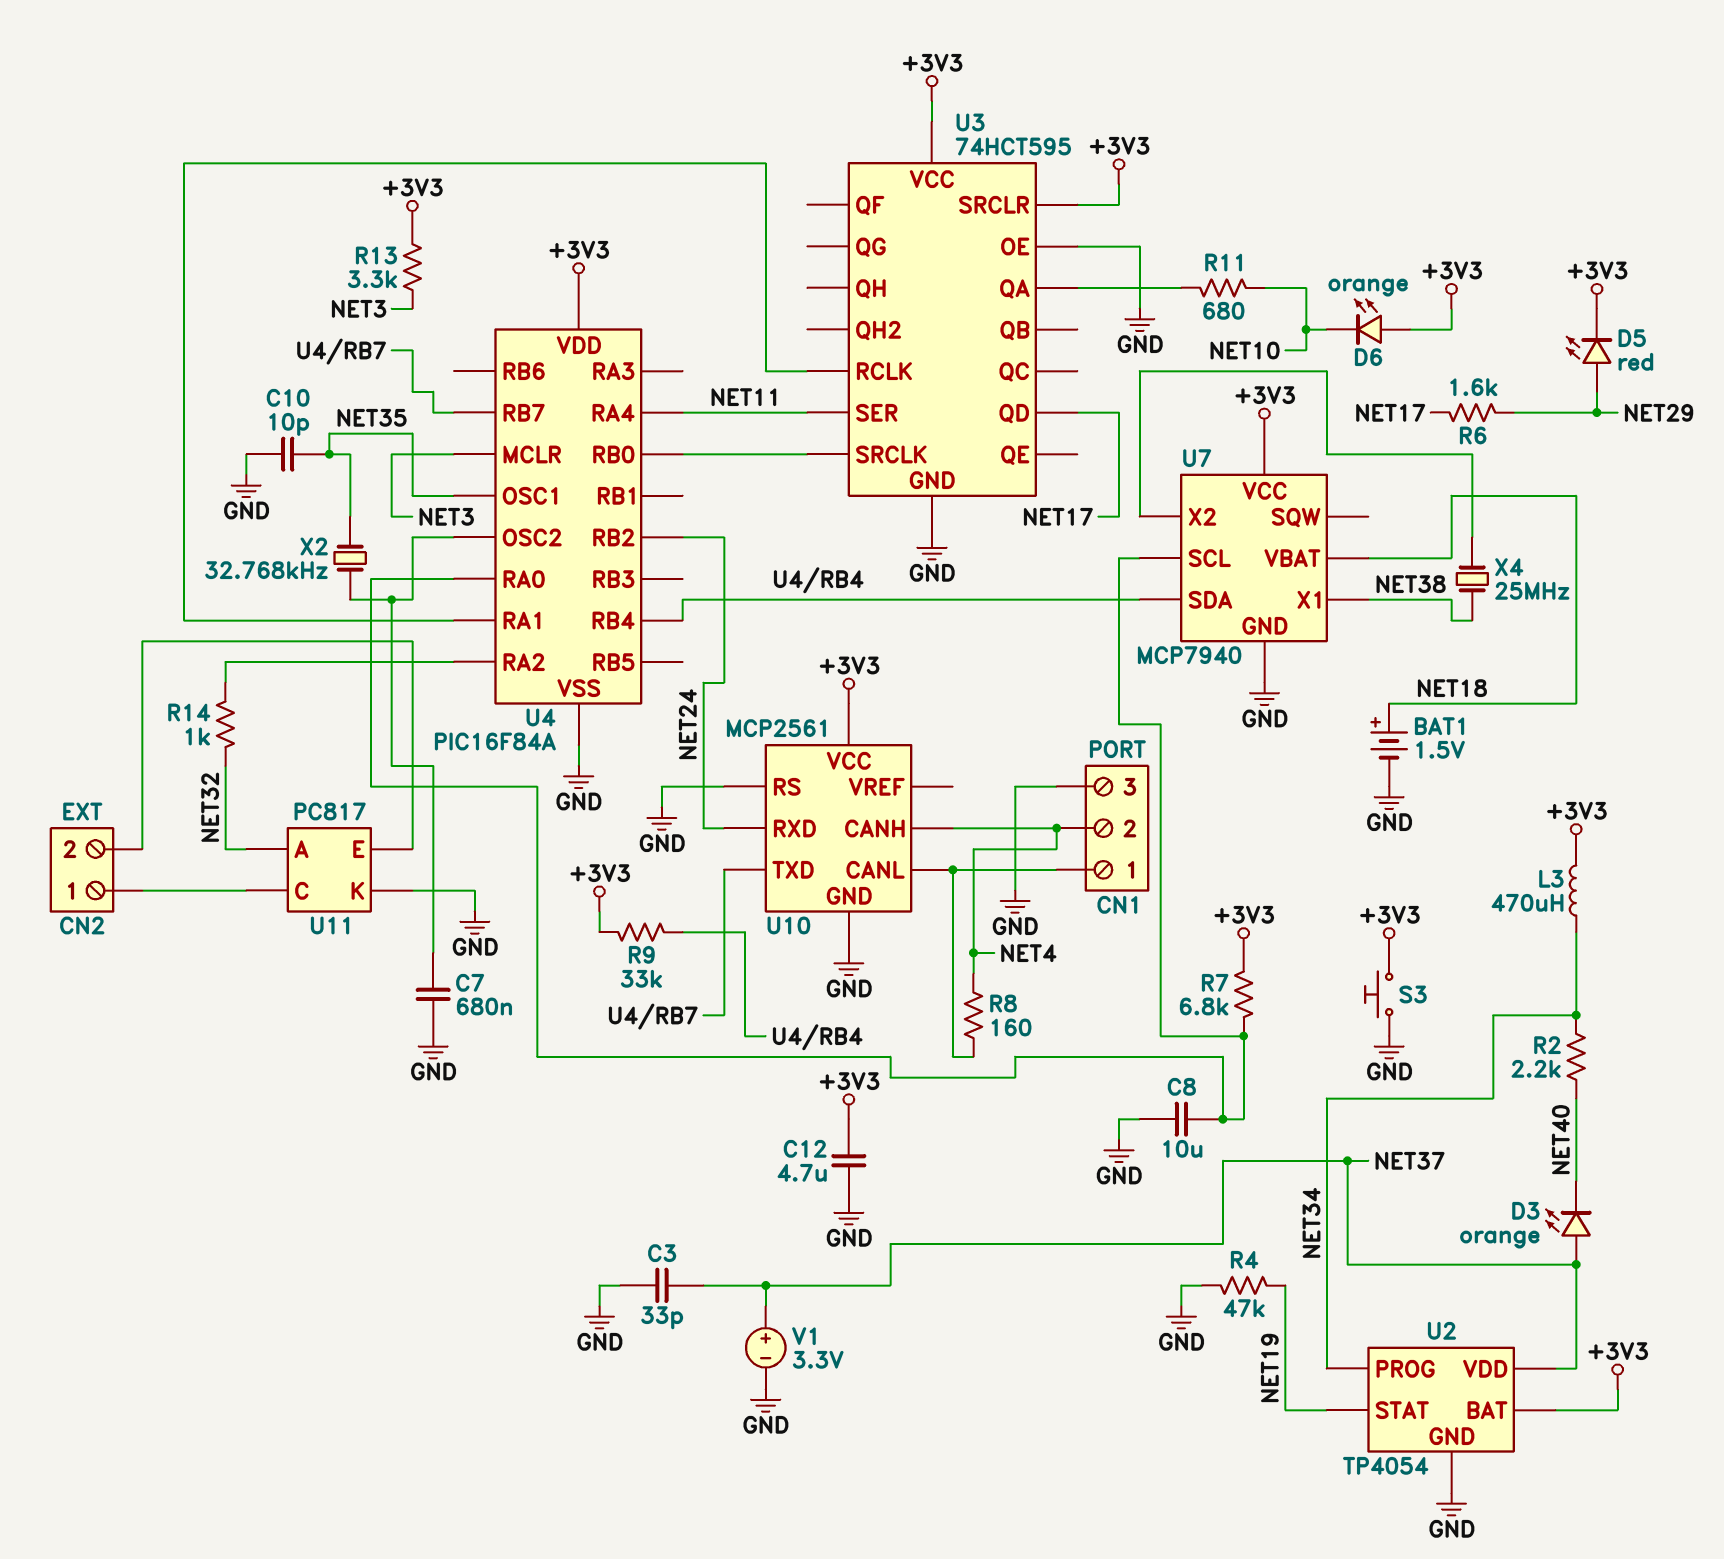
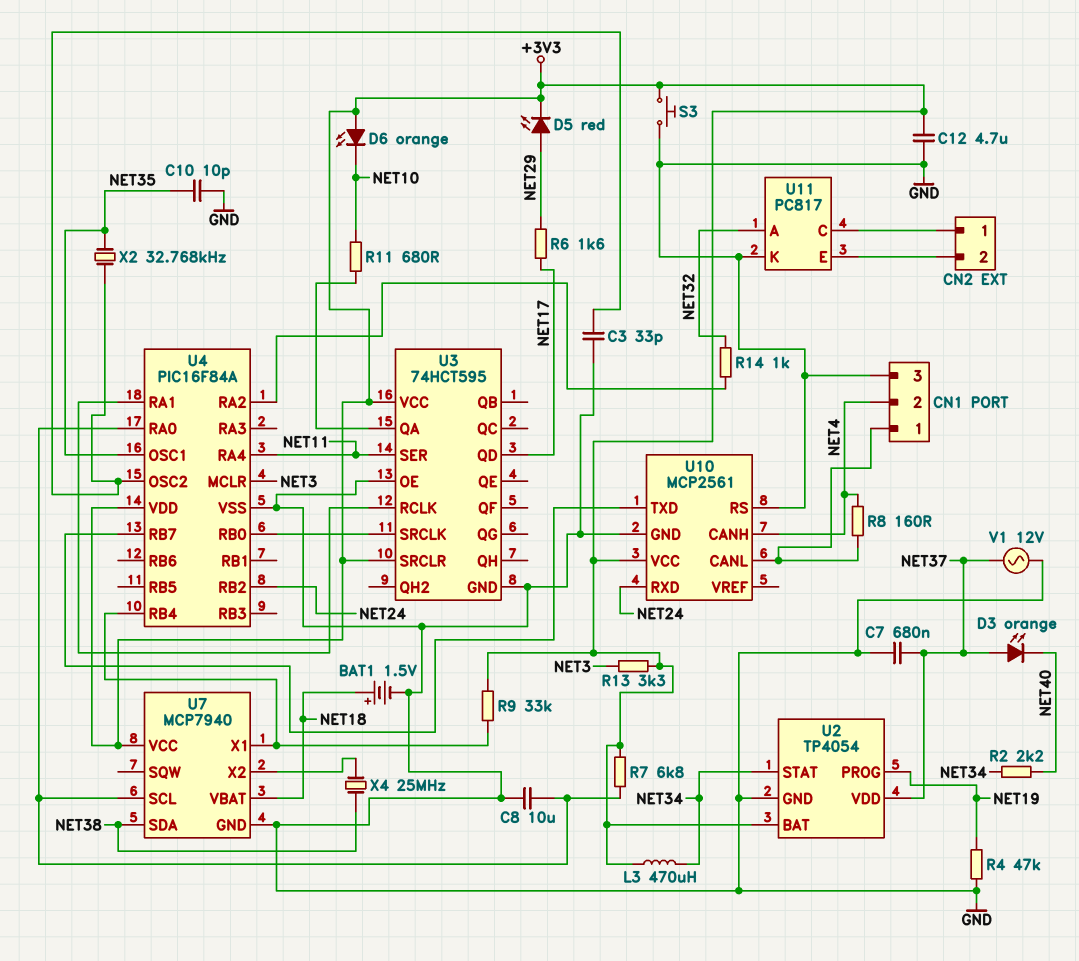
C3: 33pF (GND, NET37) -> 33pF (GND, U4/OSC2)
C7: 680nF (GND, U4/OSC2) -> 680nF (GND, NET37)
U2 pin PROG: NET34 -> NET19
U2 pin STAT: NET19 -> NET34
U7 pin SDA: U4/RB4 -> NET38
U7 pin X1: NET38 -> U4/RB4
V1: 3.3V (plus NET37, minus GND) -> AC 12V (GND, NET37)

